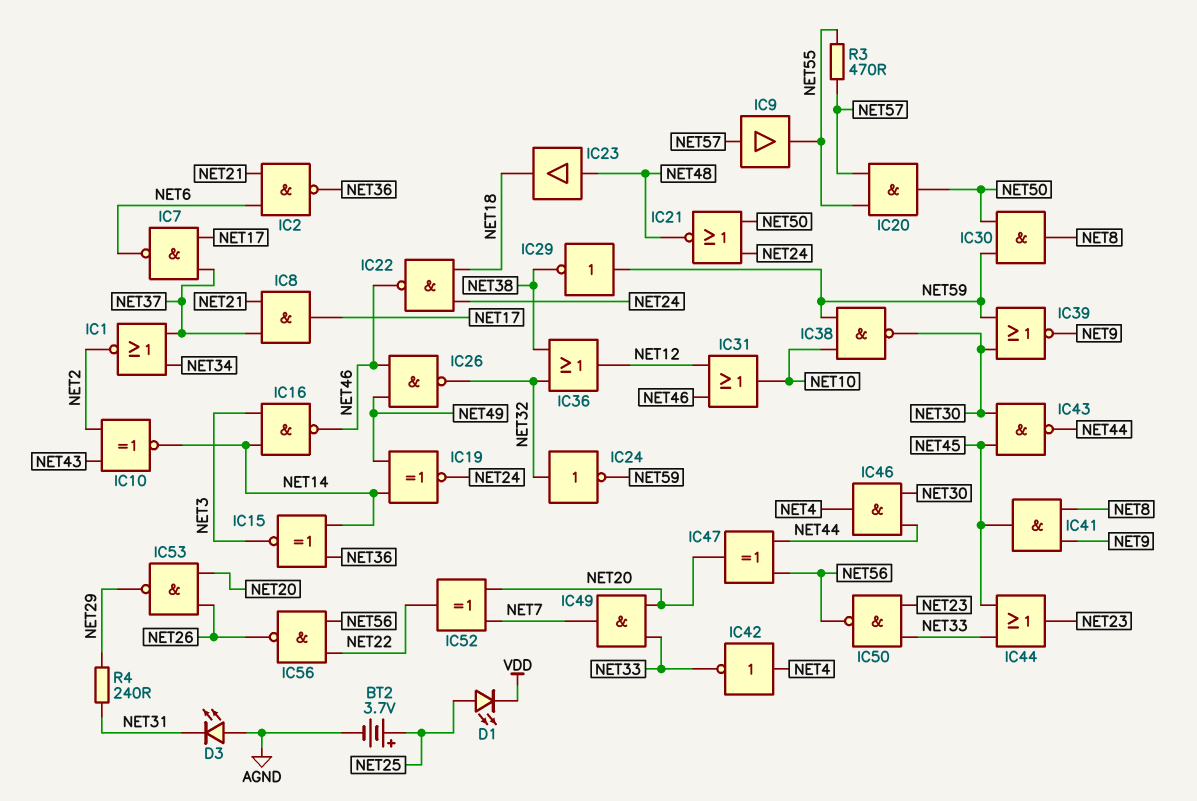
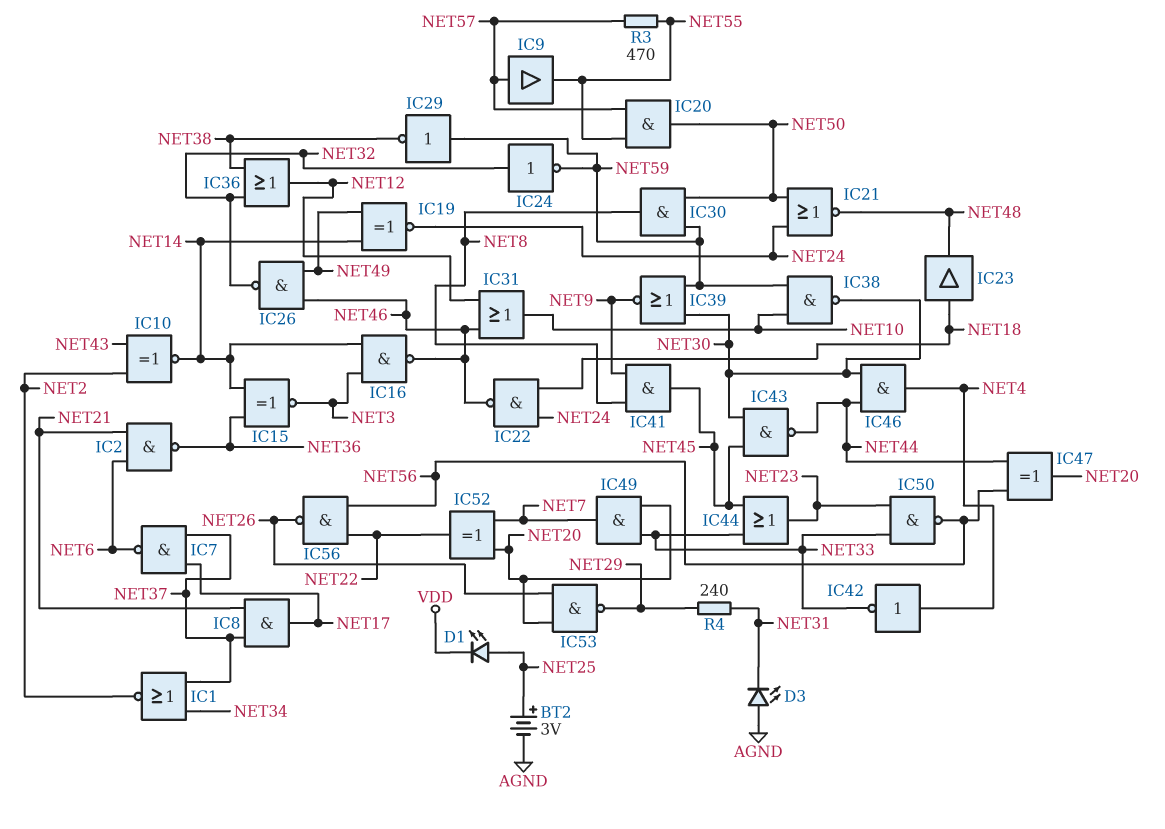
BT2: 3.7V (plus NET25, minus AGND) -> 3V (plus NET25, minus AGND)
IC23: buffer (in NET48, out NET18) -> buffer (in NET18, out NET48)

